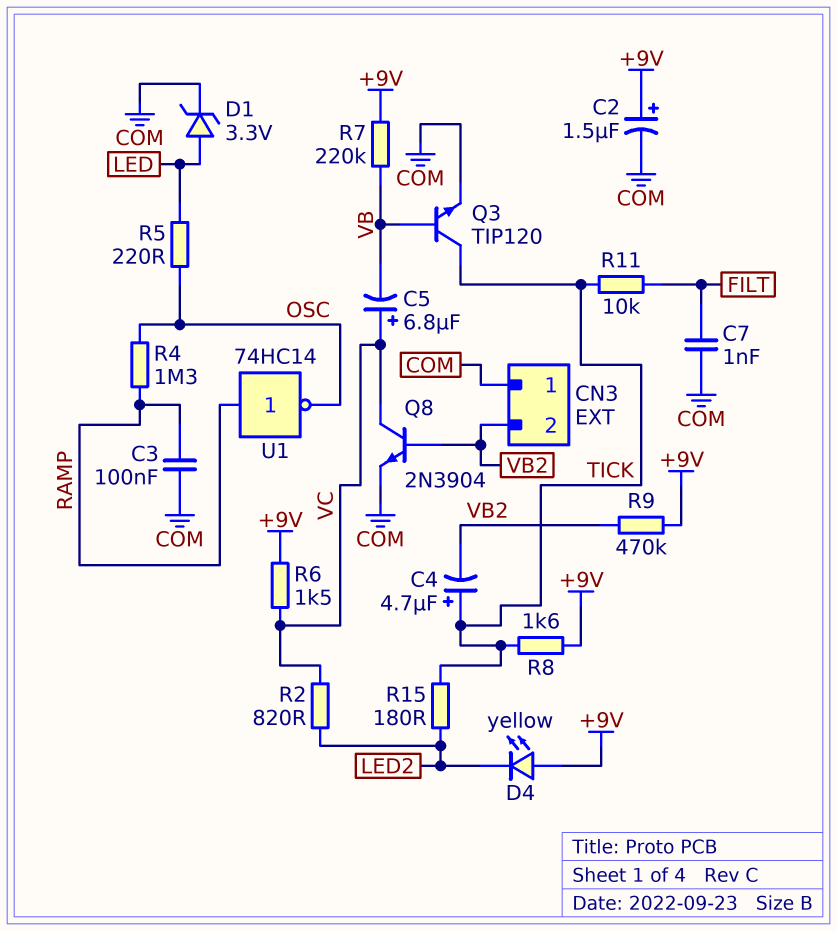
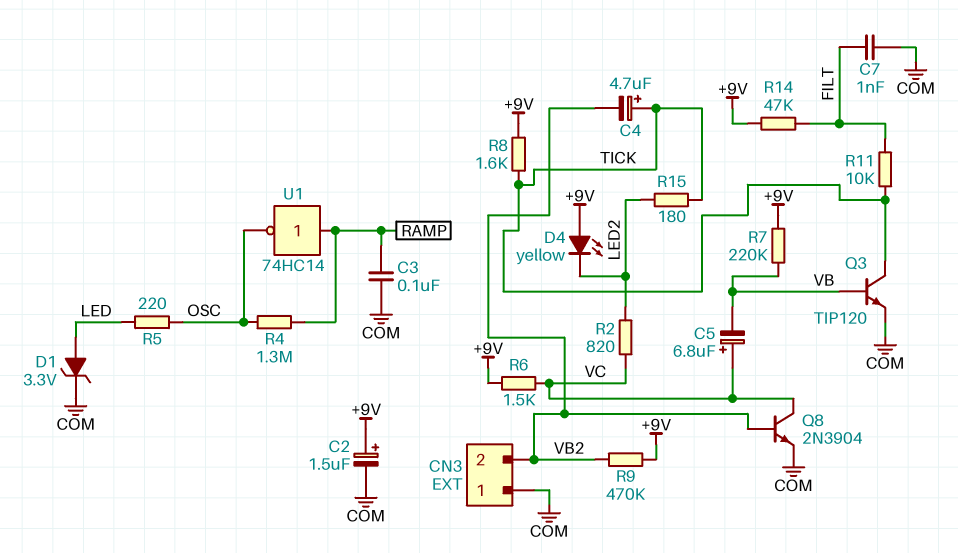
R14: none -> 47k (+9V, FILT)

